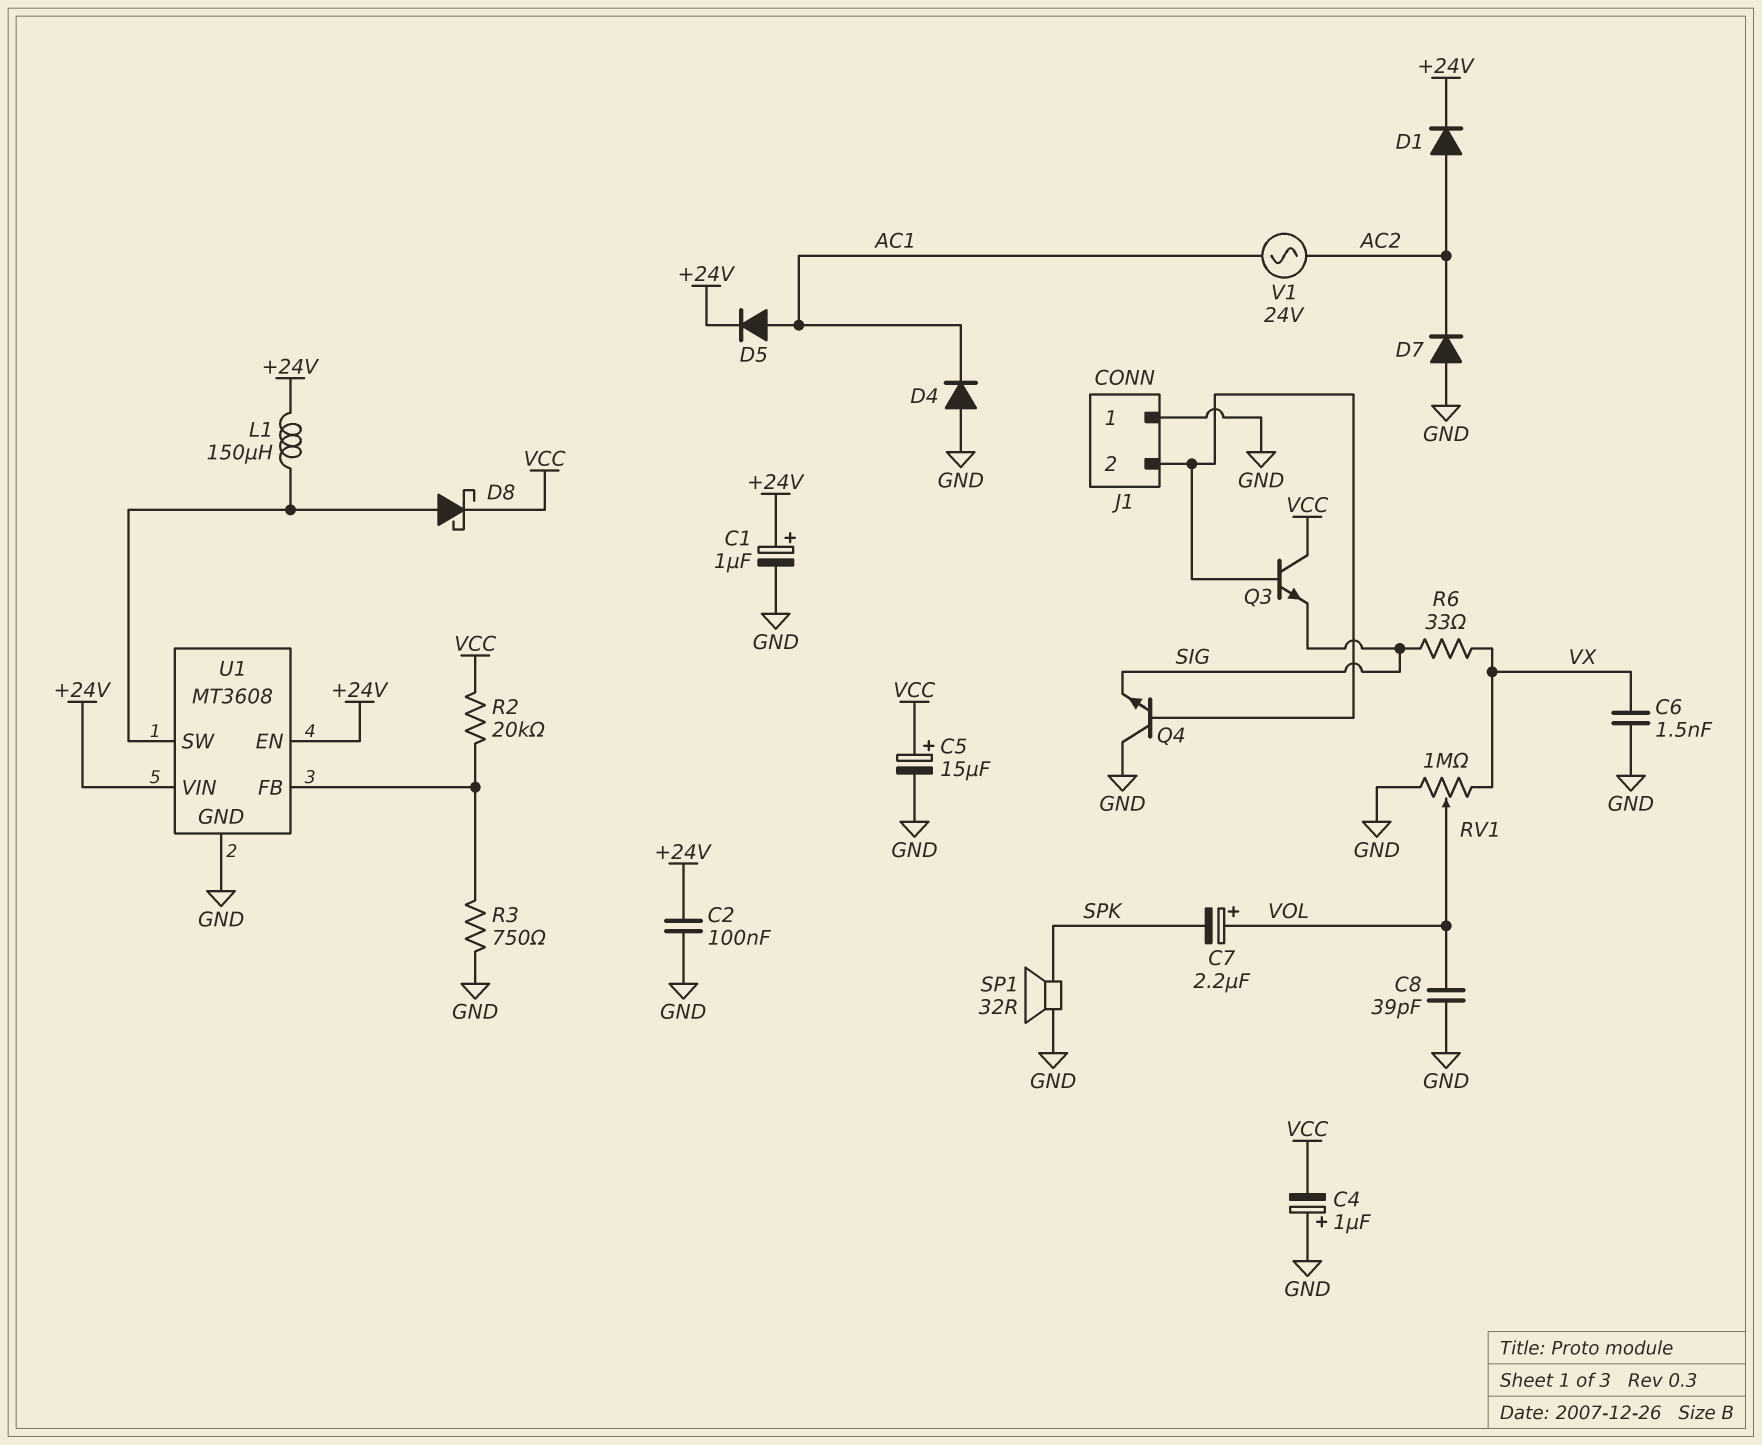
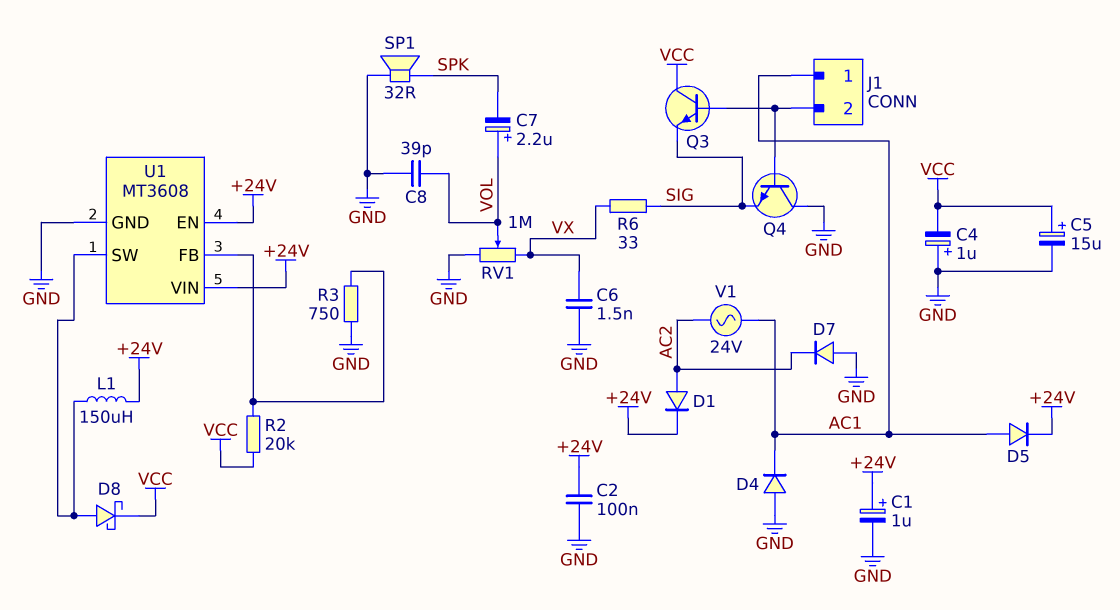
J1 pin 1: GND -> AC1

